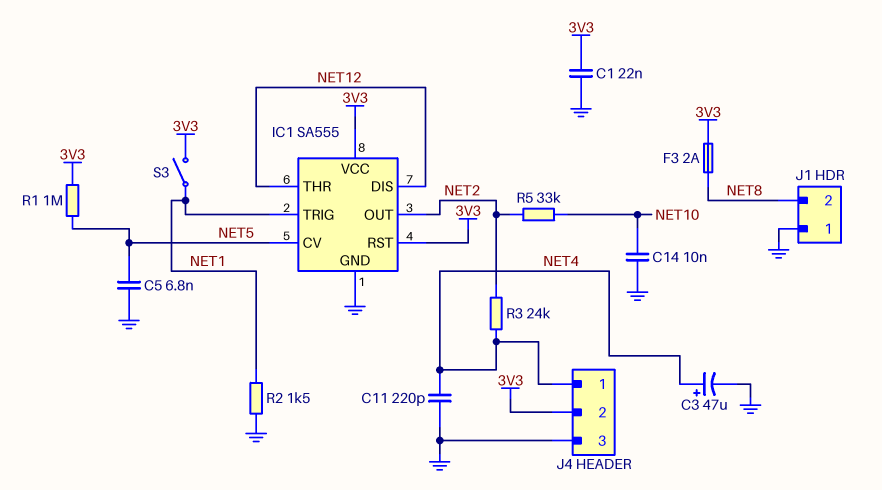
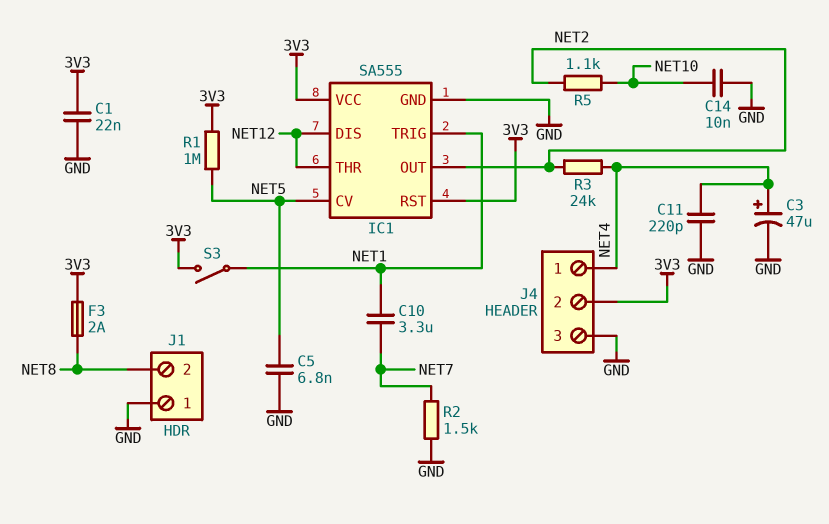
C10: none -> 3.3uF (NET1, NET7)
R2: 1.5k (GND, NET1) -> 1.5k (GND, NET7)
R5: 33k (NET2, NET10) -> 1.1k (NET2, NET10)

